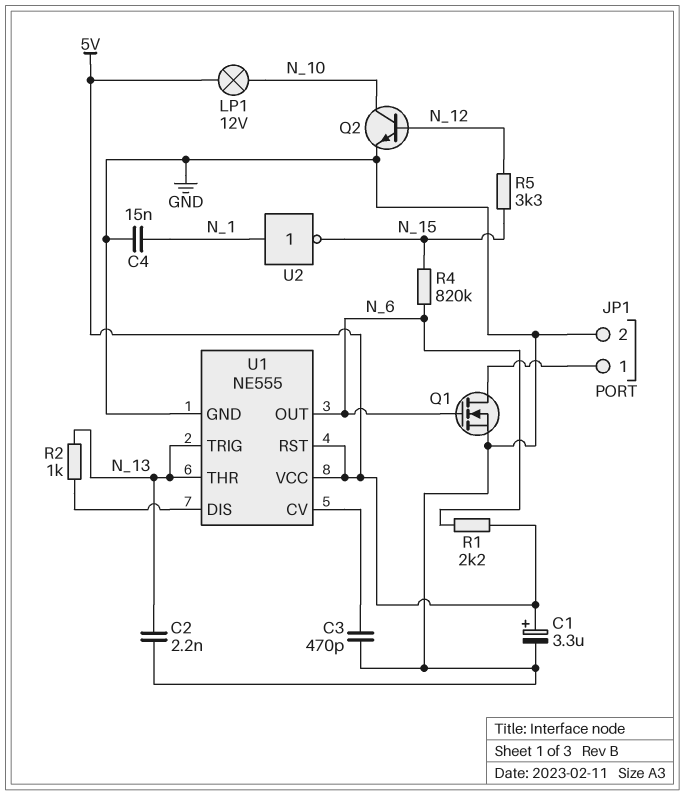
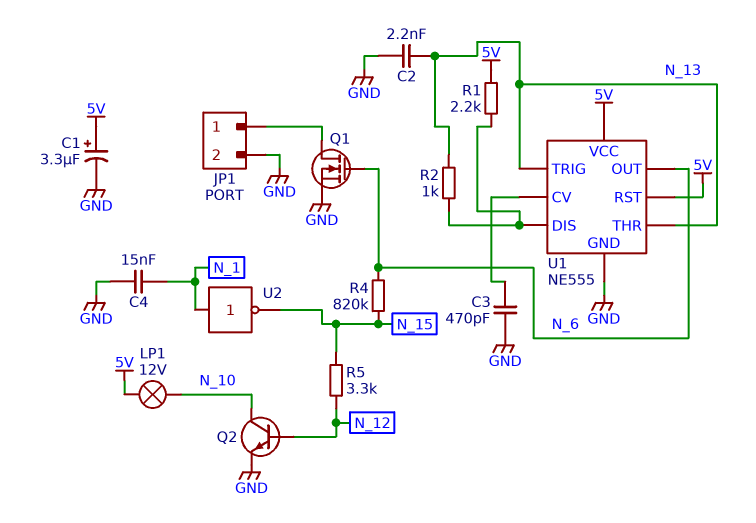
R1: 2.2k (5V, N_6) -> 2.2k (5V, U1/DIS)

